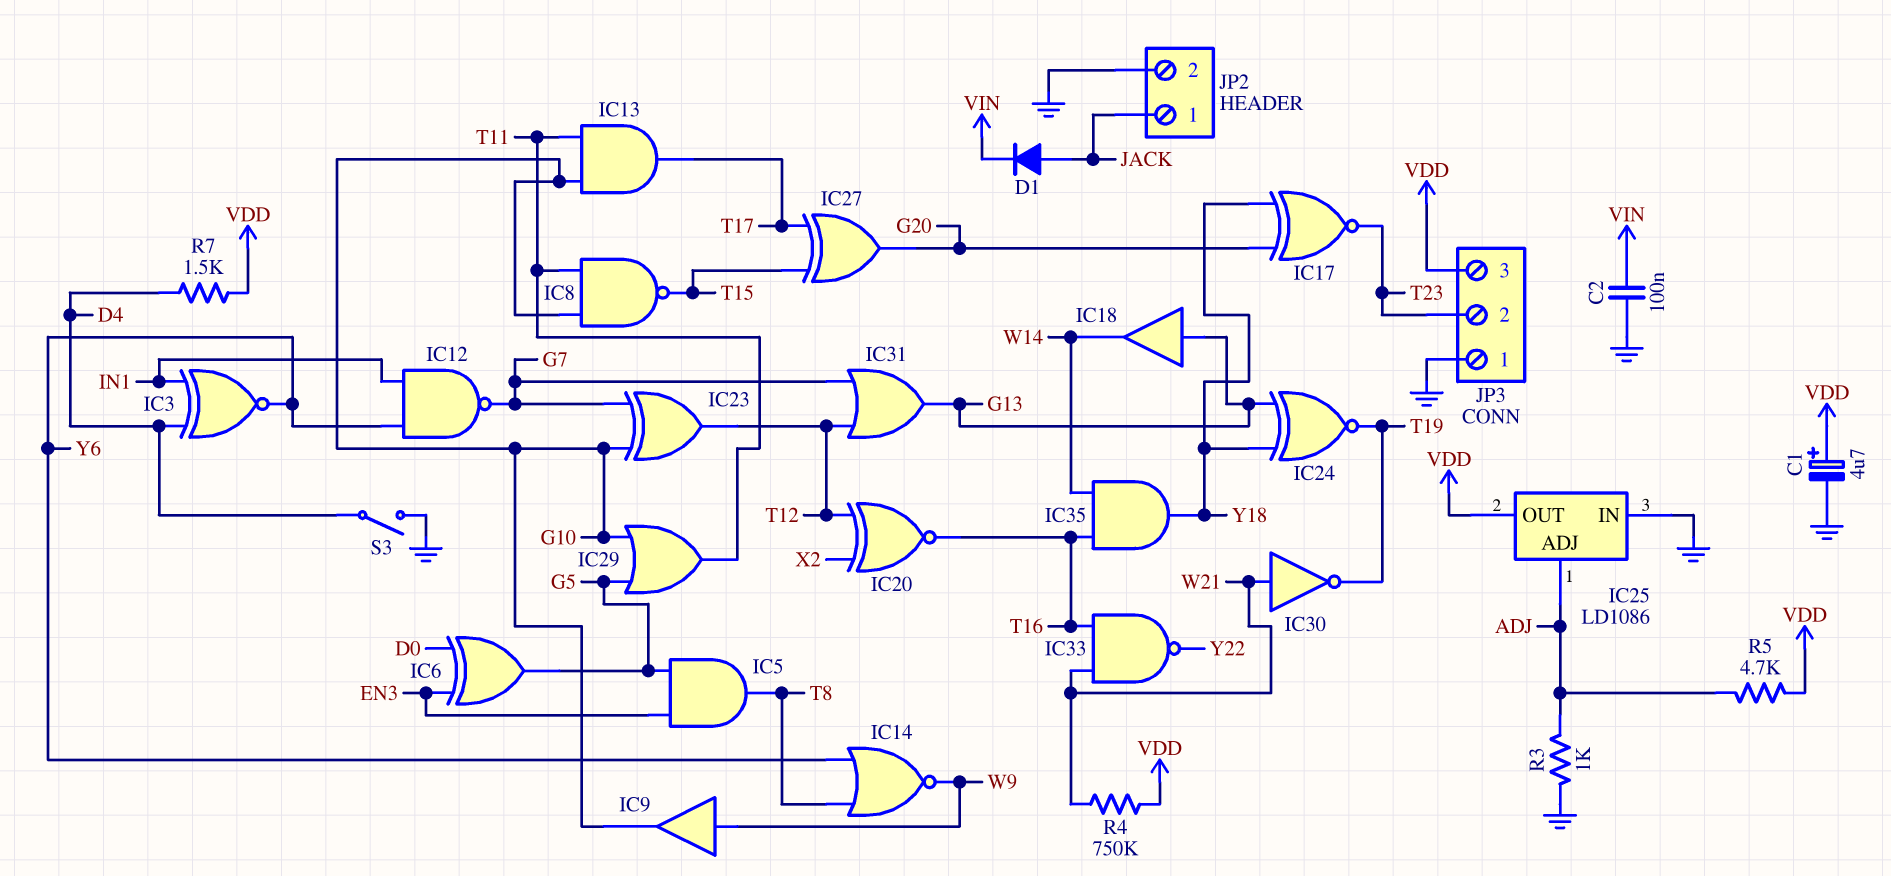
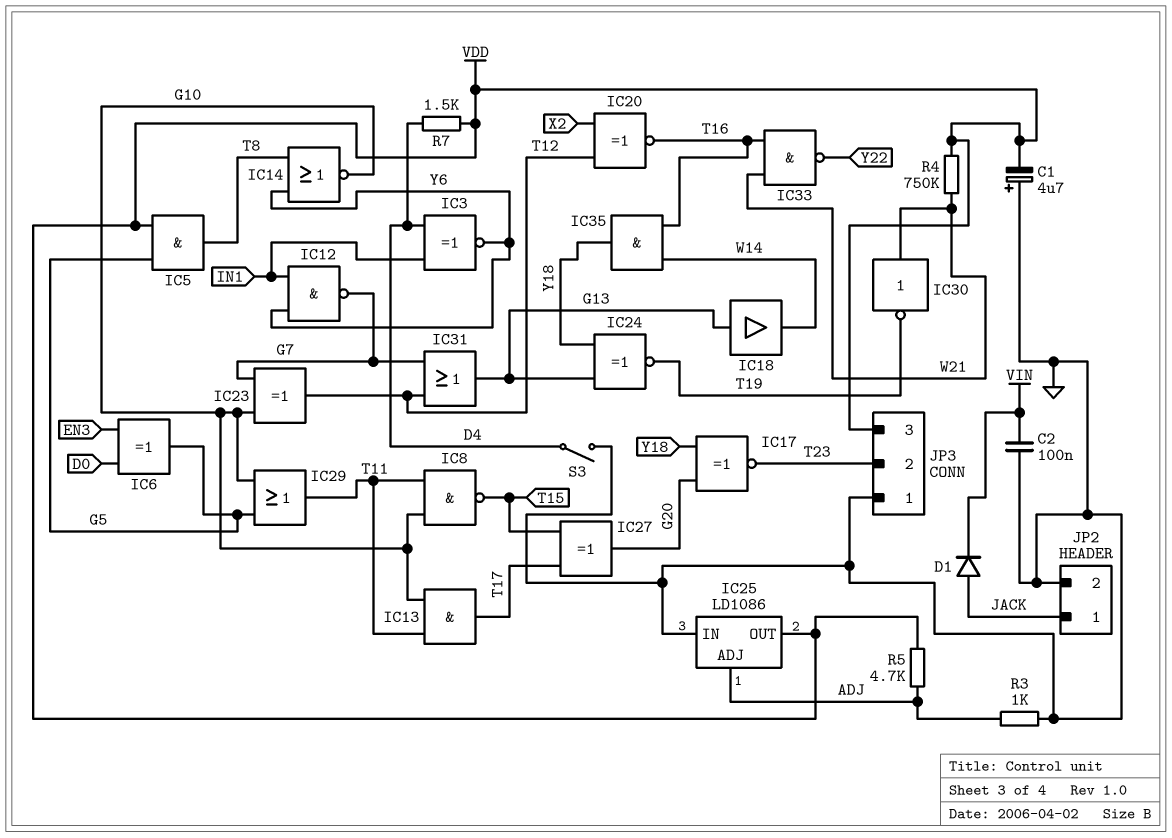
C1: 4.7uF (plus VDD, minus GND) -> 4.7uF (plus GND, minus VDD)
IC5: AND (in EN3, in G5, out T8) -> AND (in G5, in VDD, out T8)
IC9: buffer (in W9, out G10) -> none
IC14: NOR (in T8, in Y6, out W9) -> NOR (in T8, in Y6, out G10)

